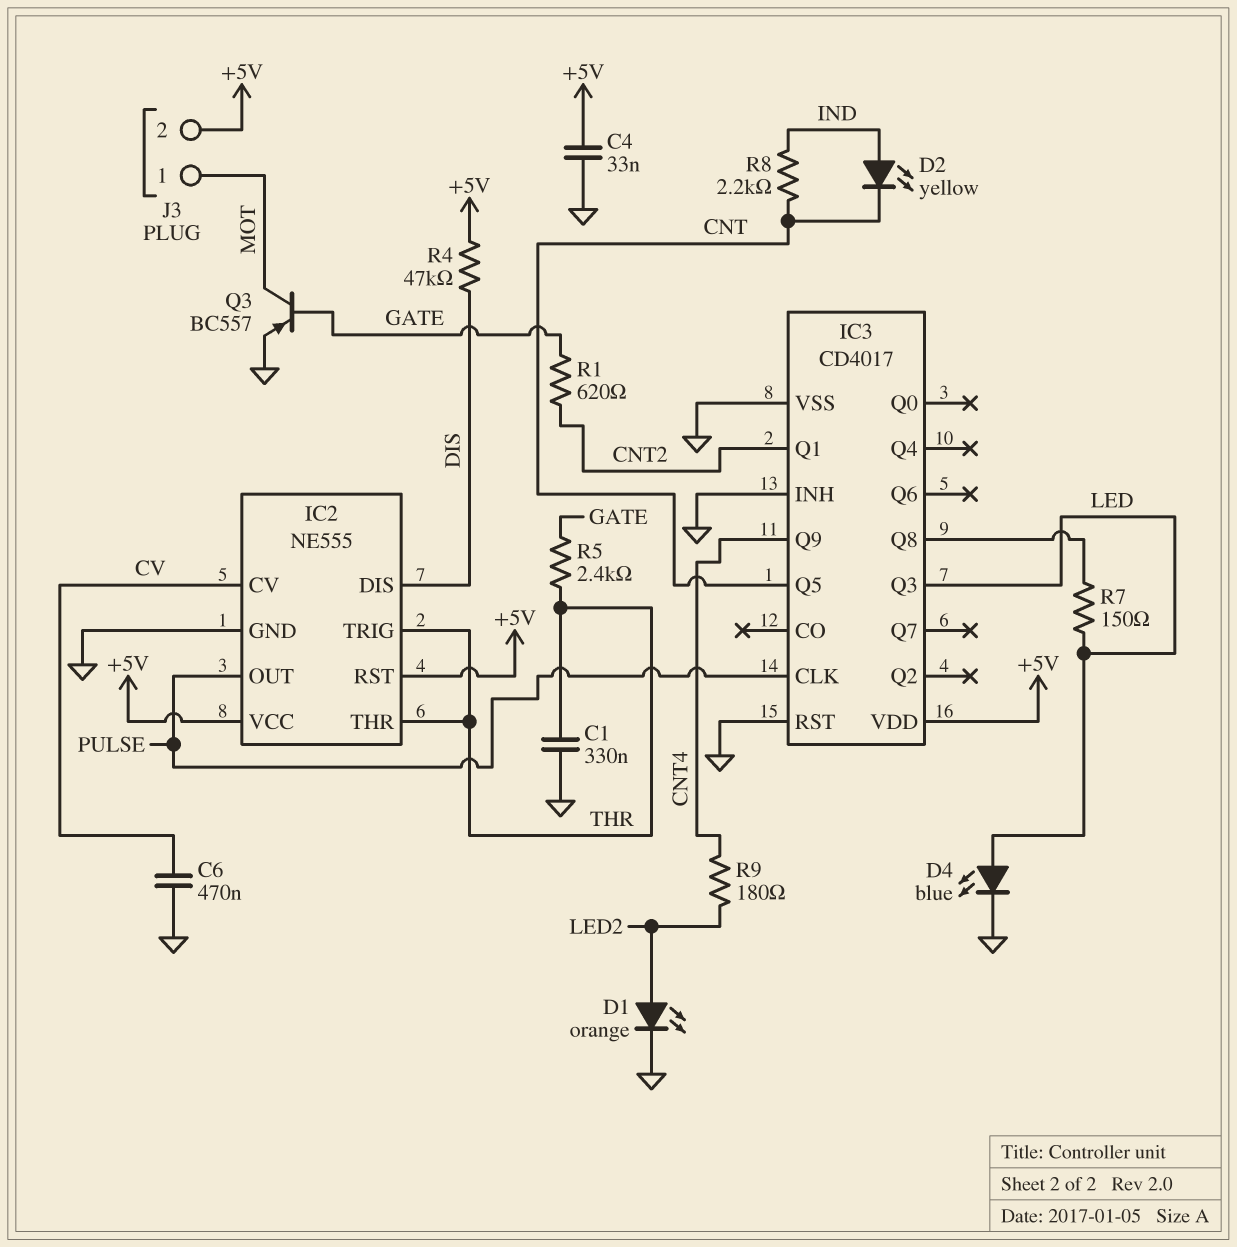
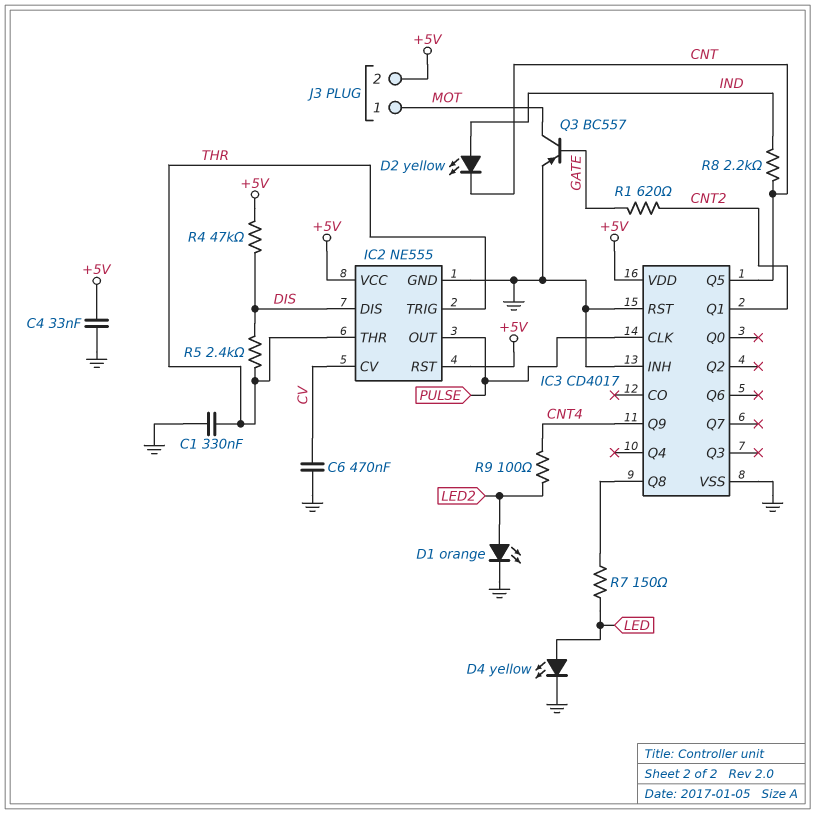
D4: LED blue (A LED, K GND) -> LED yellow (A LED, K GND)
IC3 pin Q3: LED -> none
R5: 2.4k (GATE, THR) -> 2.4k (DIS, THR)
R9: 180 (CNT4, LED2) -> 100 (CNT4, LED2)

